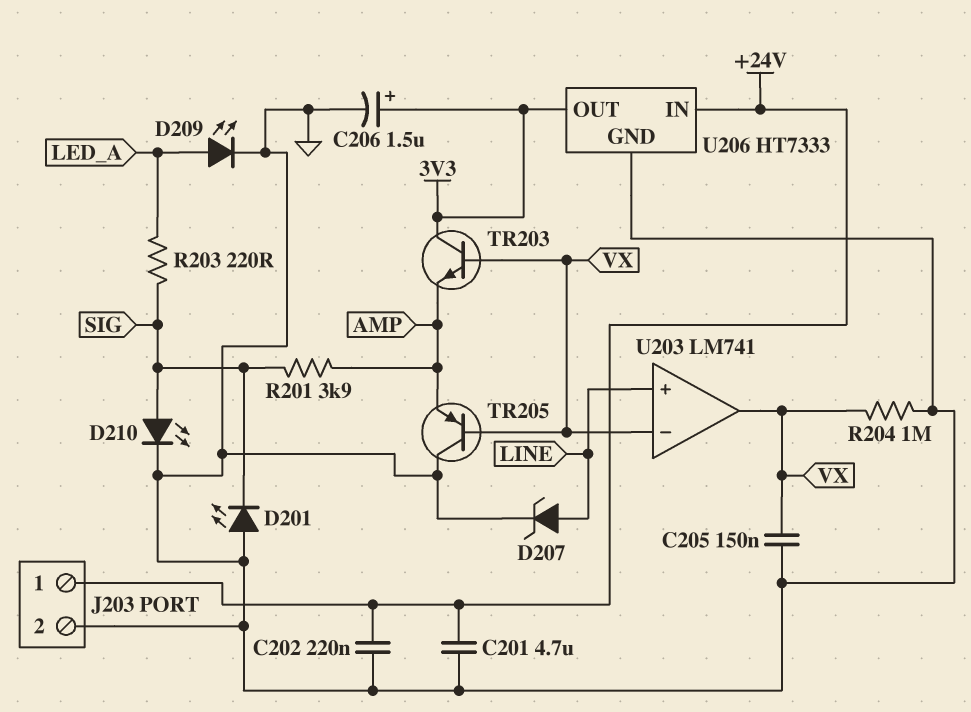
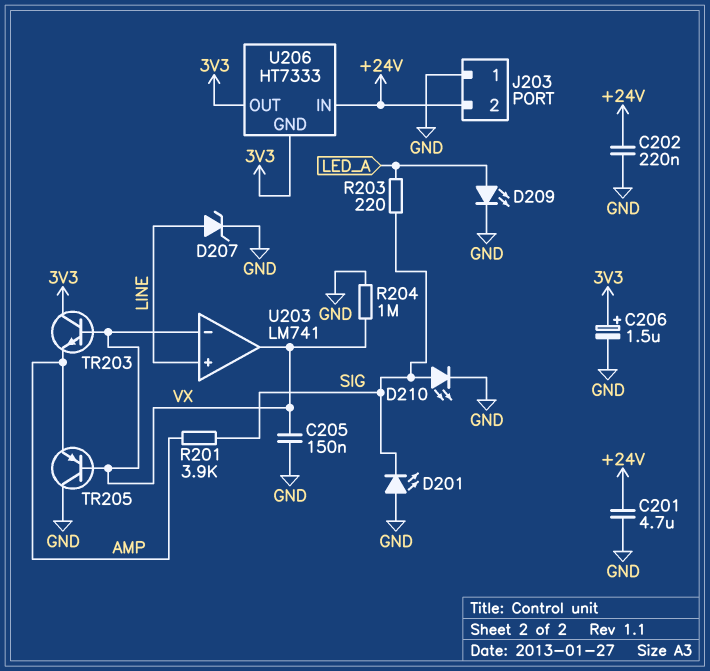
J203 pin 1: +24V -> GND
J203 pin 2: GND -> +24V
U206 pin GND: GND -> 3V3

